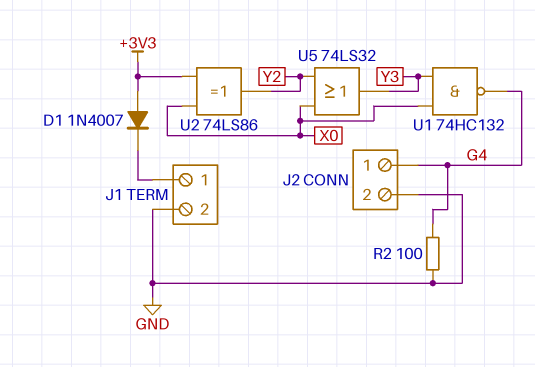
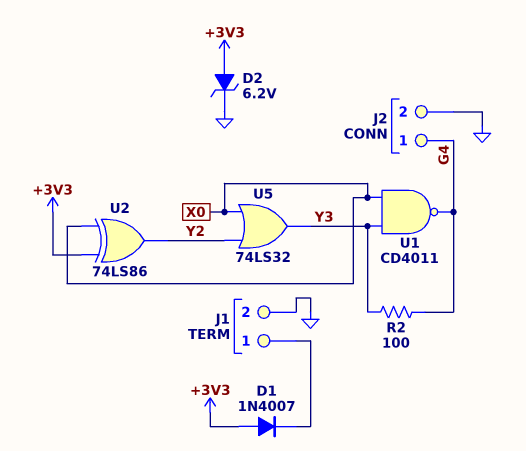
D2: none -> zener 6.2V (A +3V3, K GND)
R2: 100 (G4, GND) -> 100 (G4, Y3)
U1: NAND 74HC132 (in X0, in Y3, out G4) -> NAND CD4011 (in X0, in Y3, out G4)

